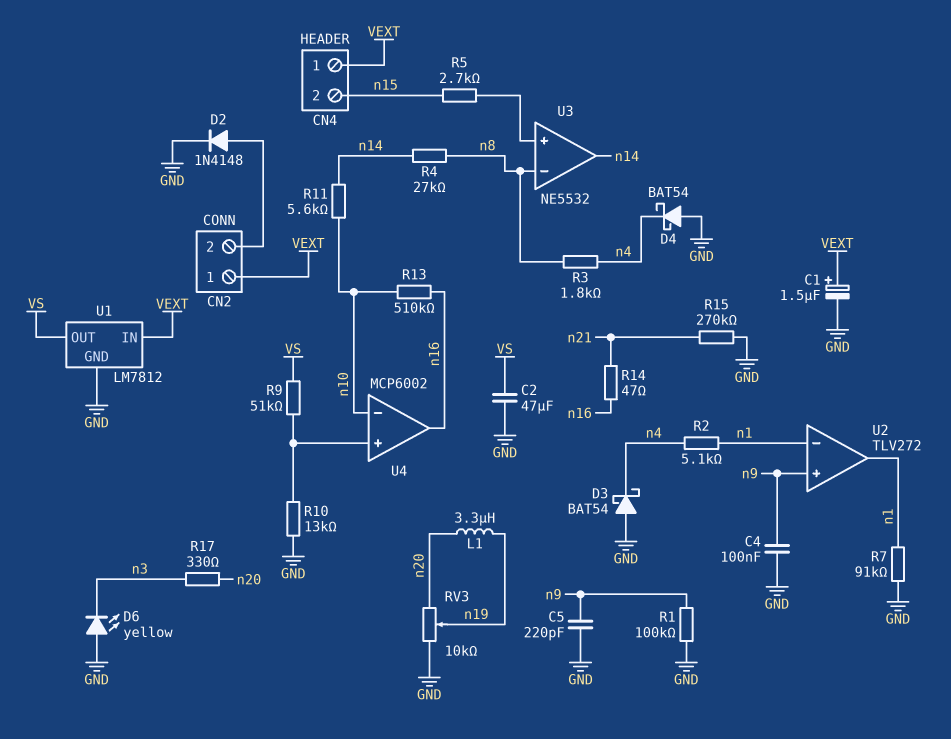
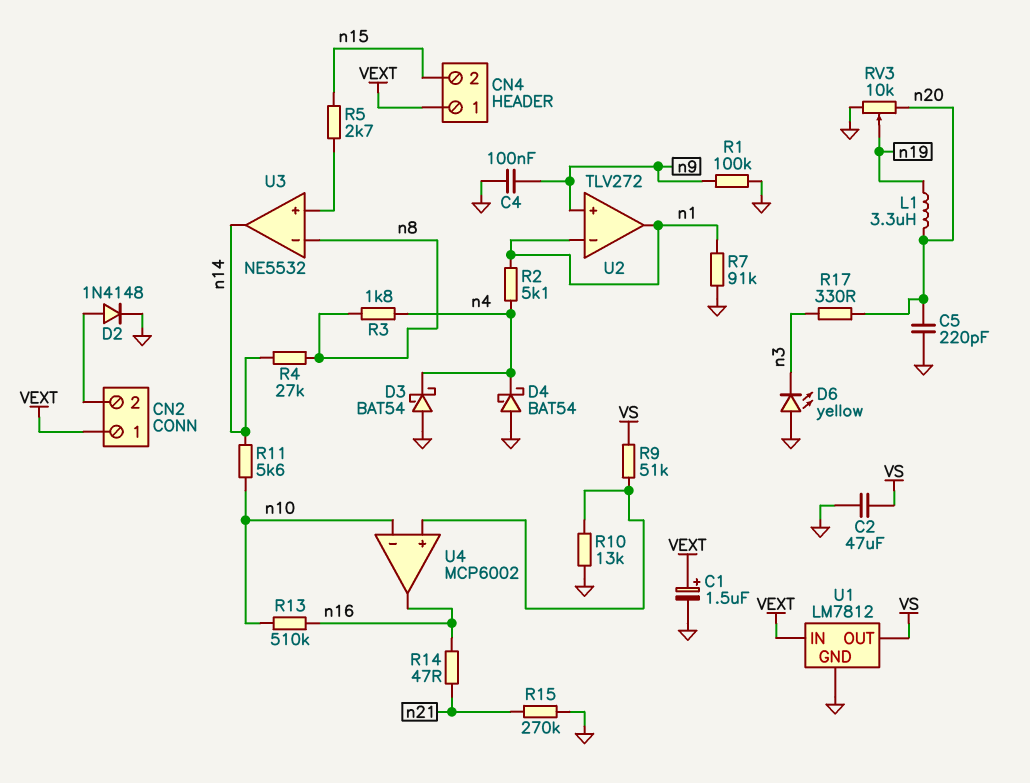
C5: 220pF (GND, n9) -> 220pF (GND, n20)

